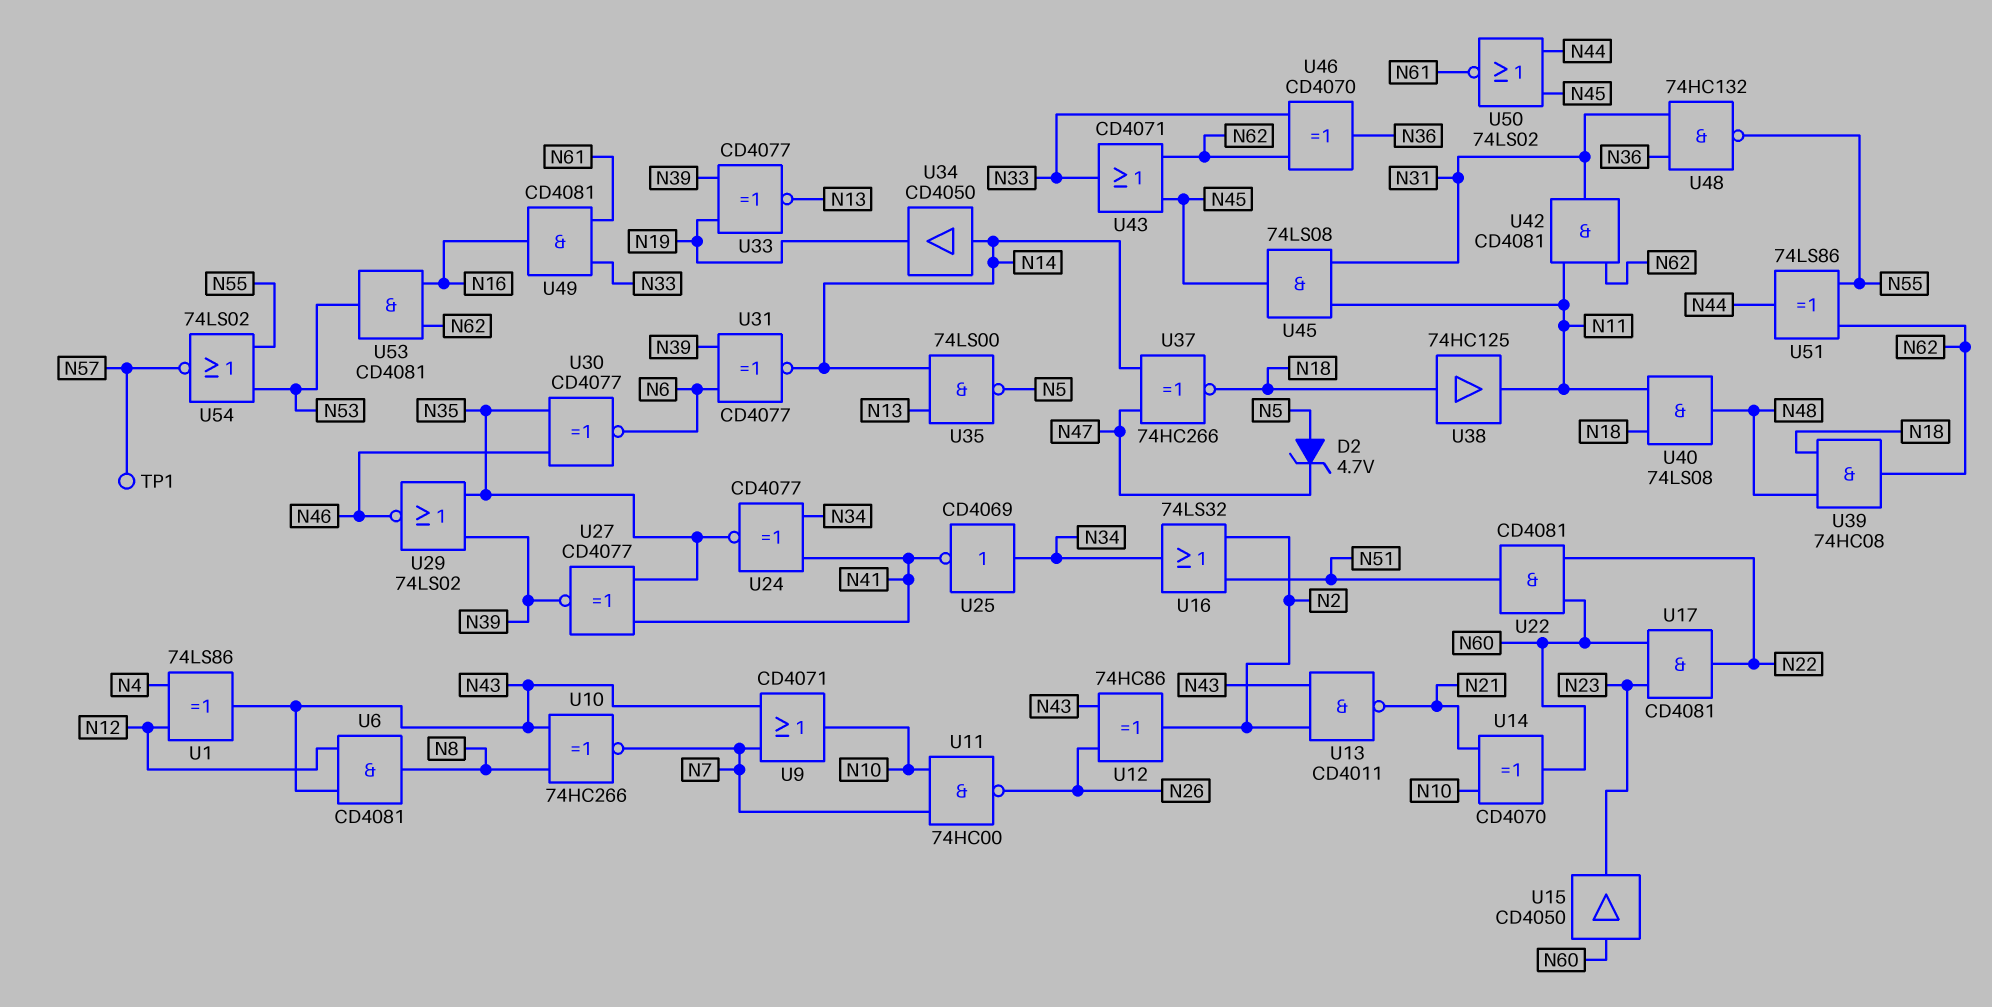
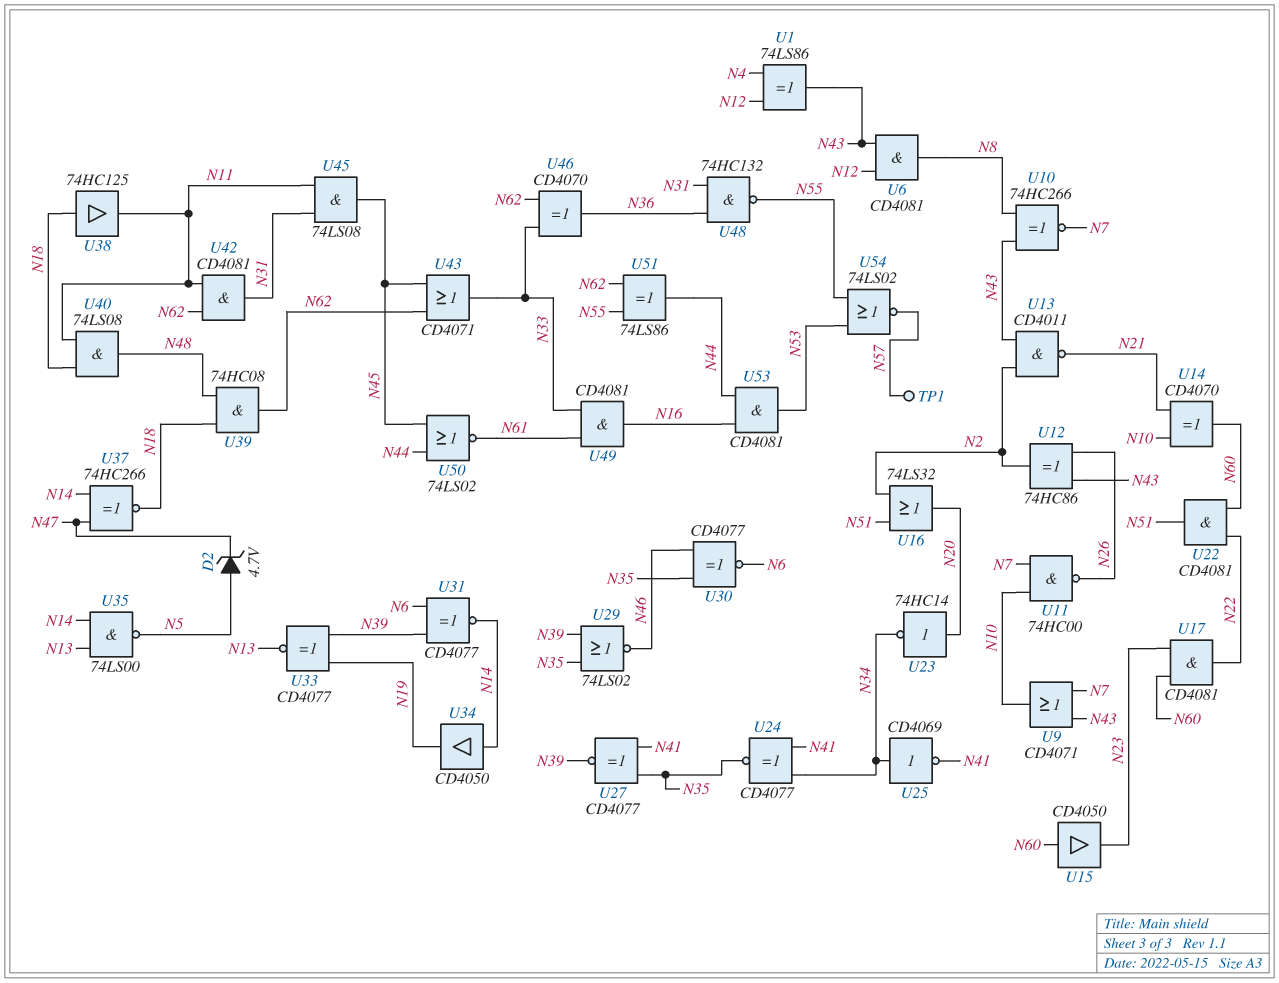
U16: OR 74LS32 (in N2, in N51, out N34) -> OR 74LS32 (in N2, in N51, out N20)
U23: none -> NOT 74HC14 (in N20, out N34)
U53: AND CD4081 (in N16, in N62, out N53) -> AND CD4081 (in N16, in N44, out N53)

